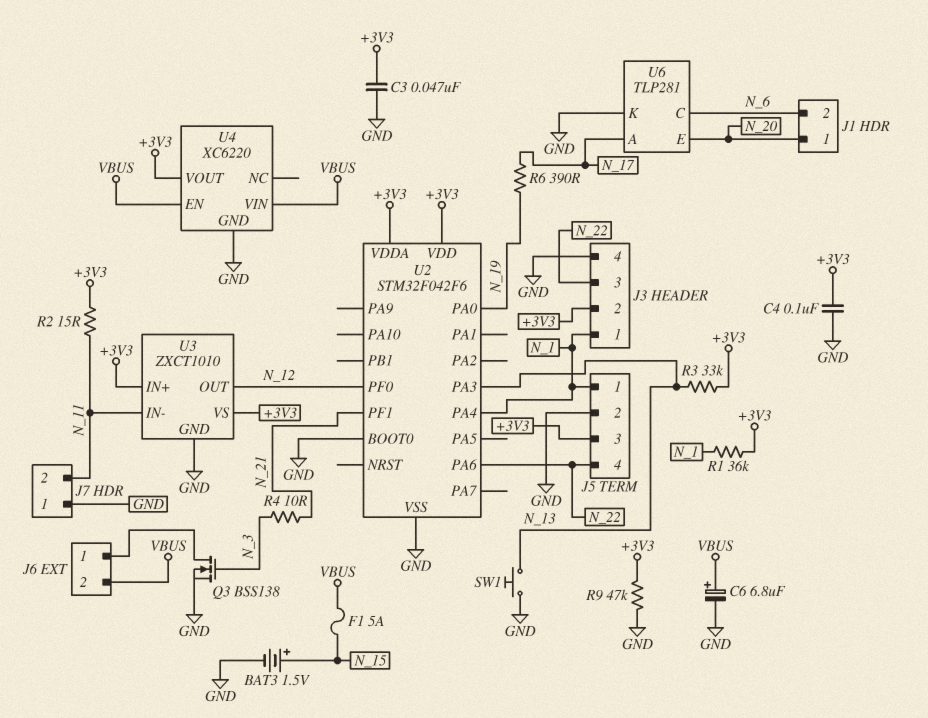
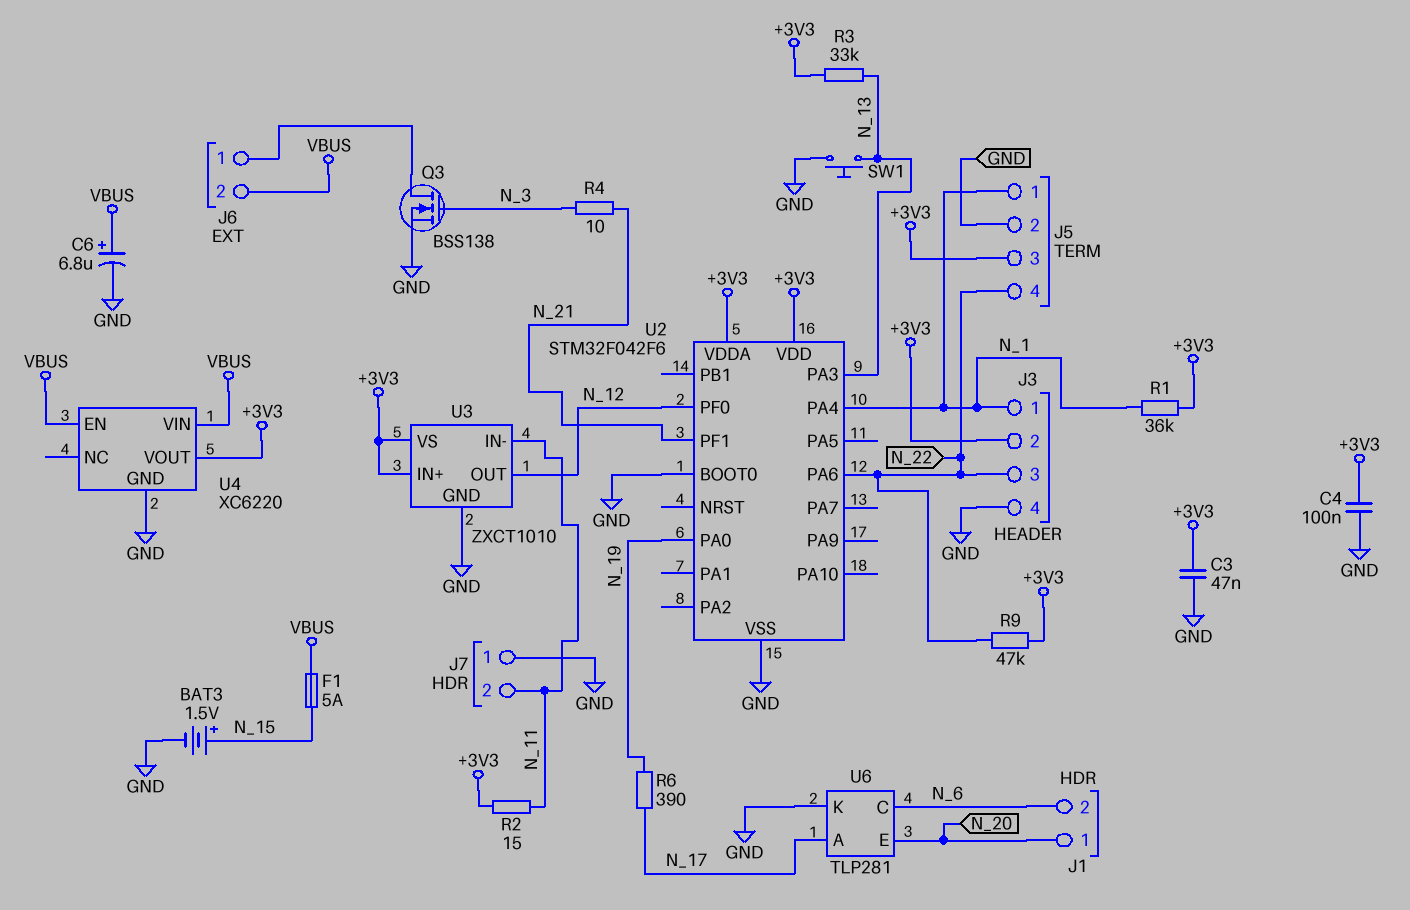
R9: 47k (+3V3, GND) -> 47k (+3V3, N_22)

